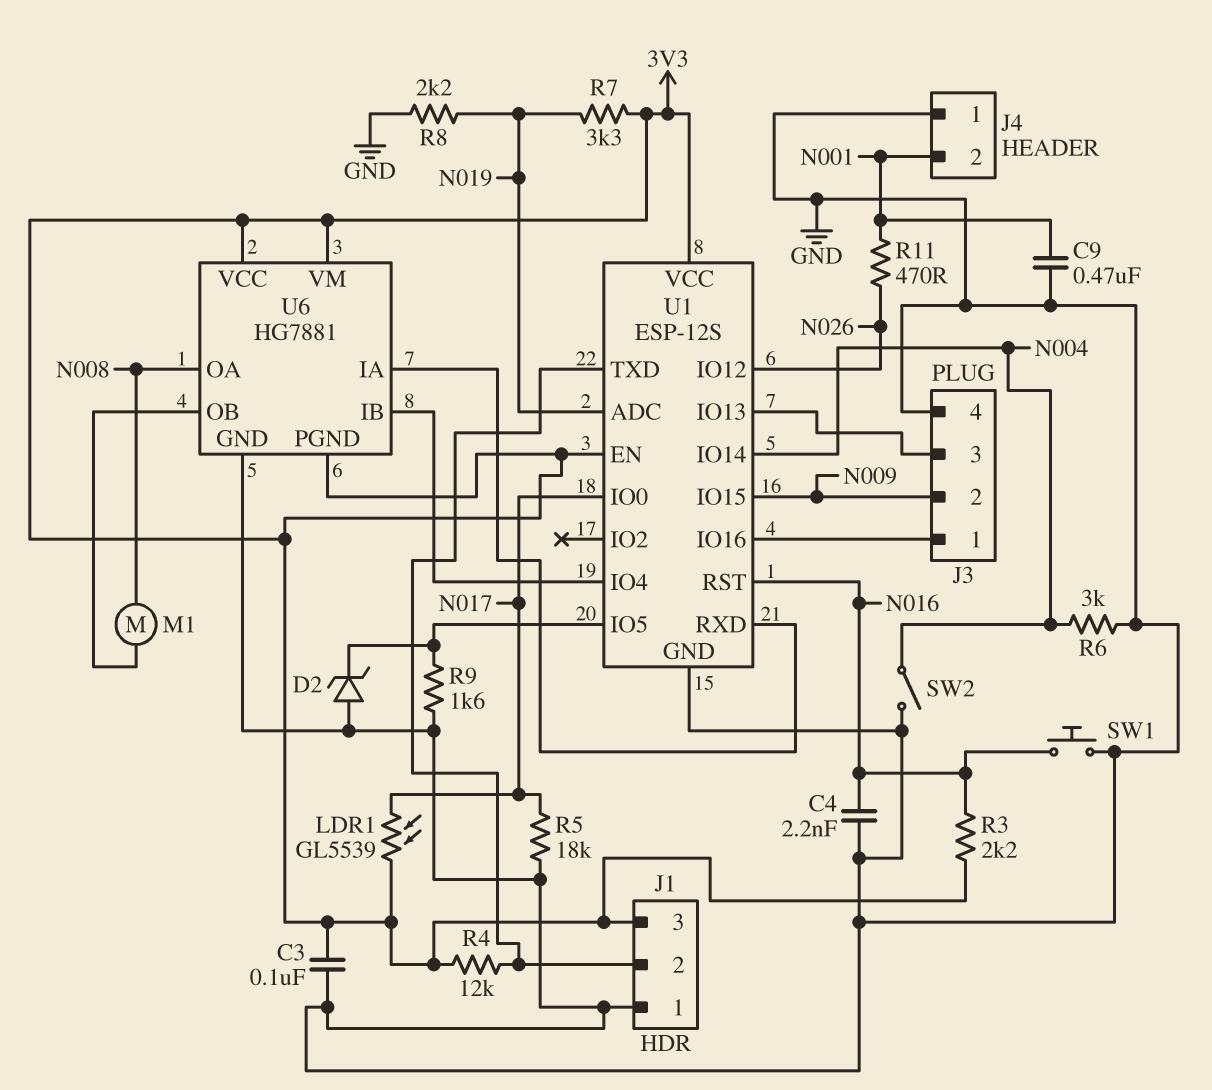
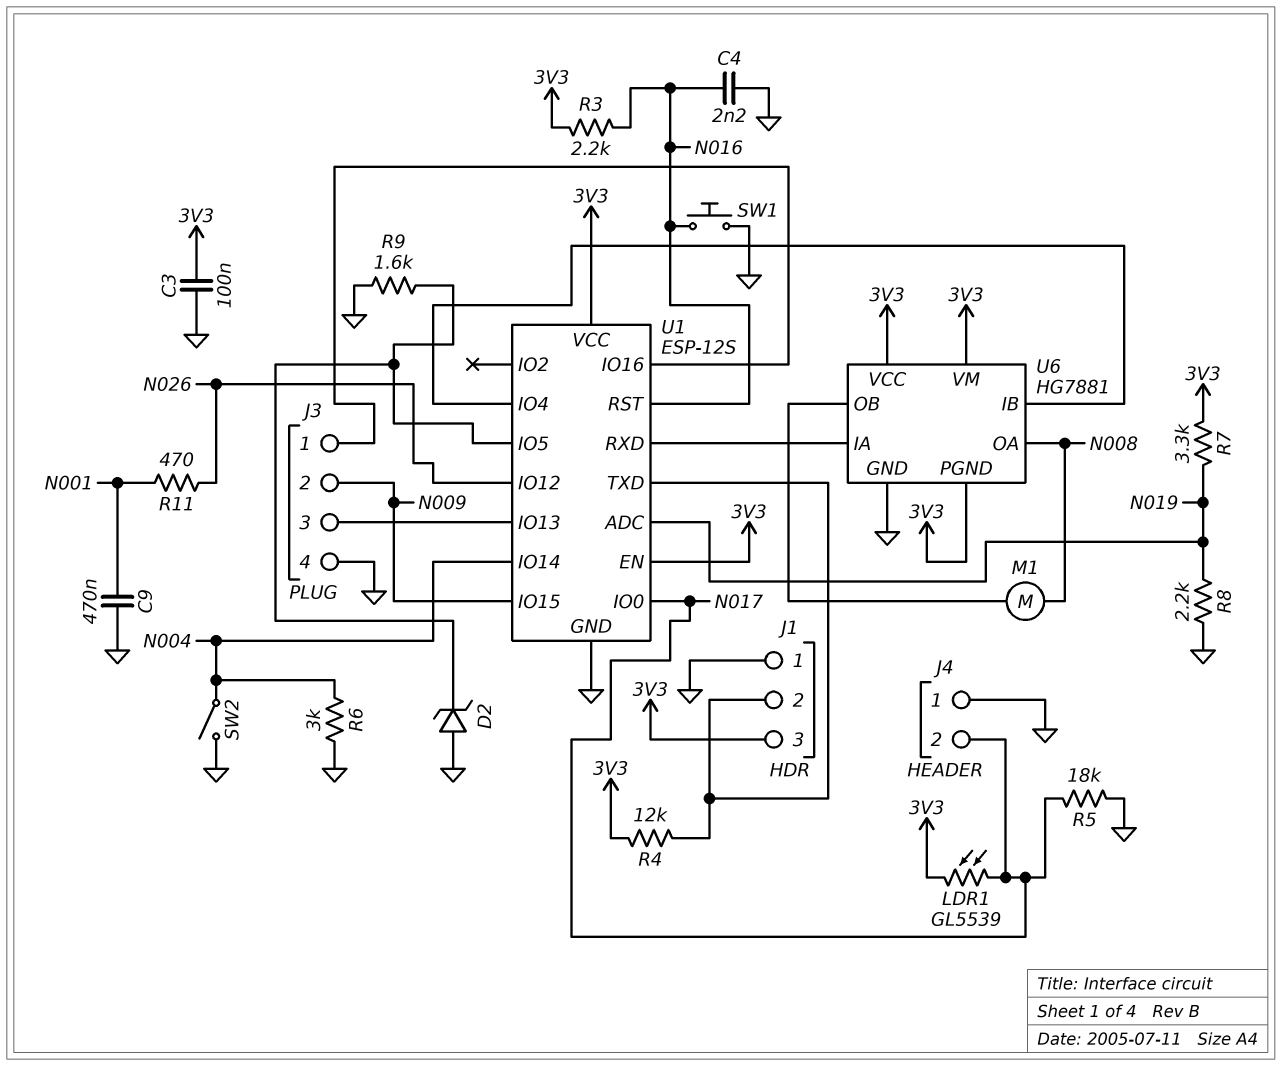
J4 pin 2: N001 -> N017

